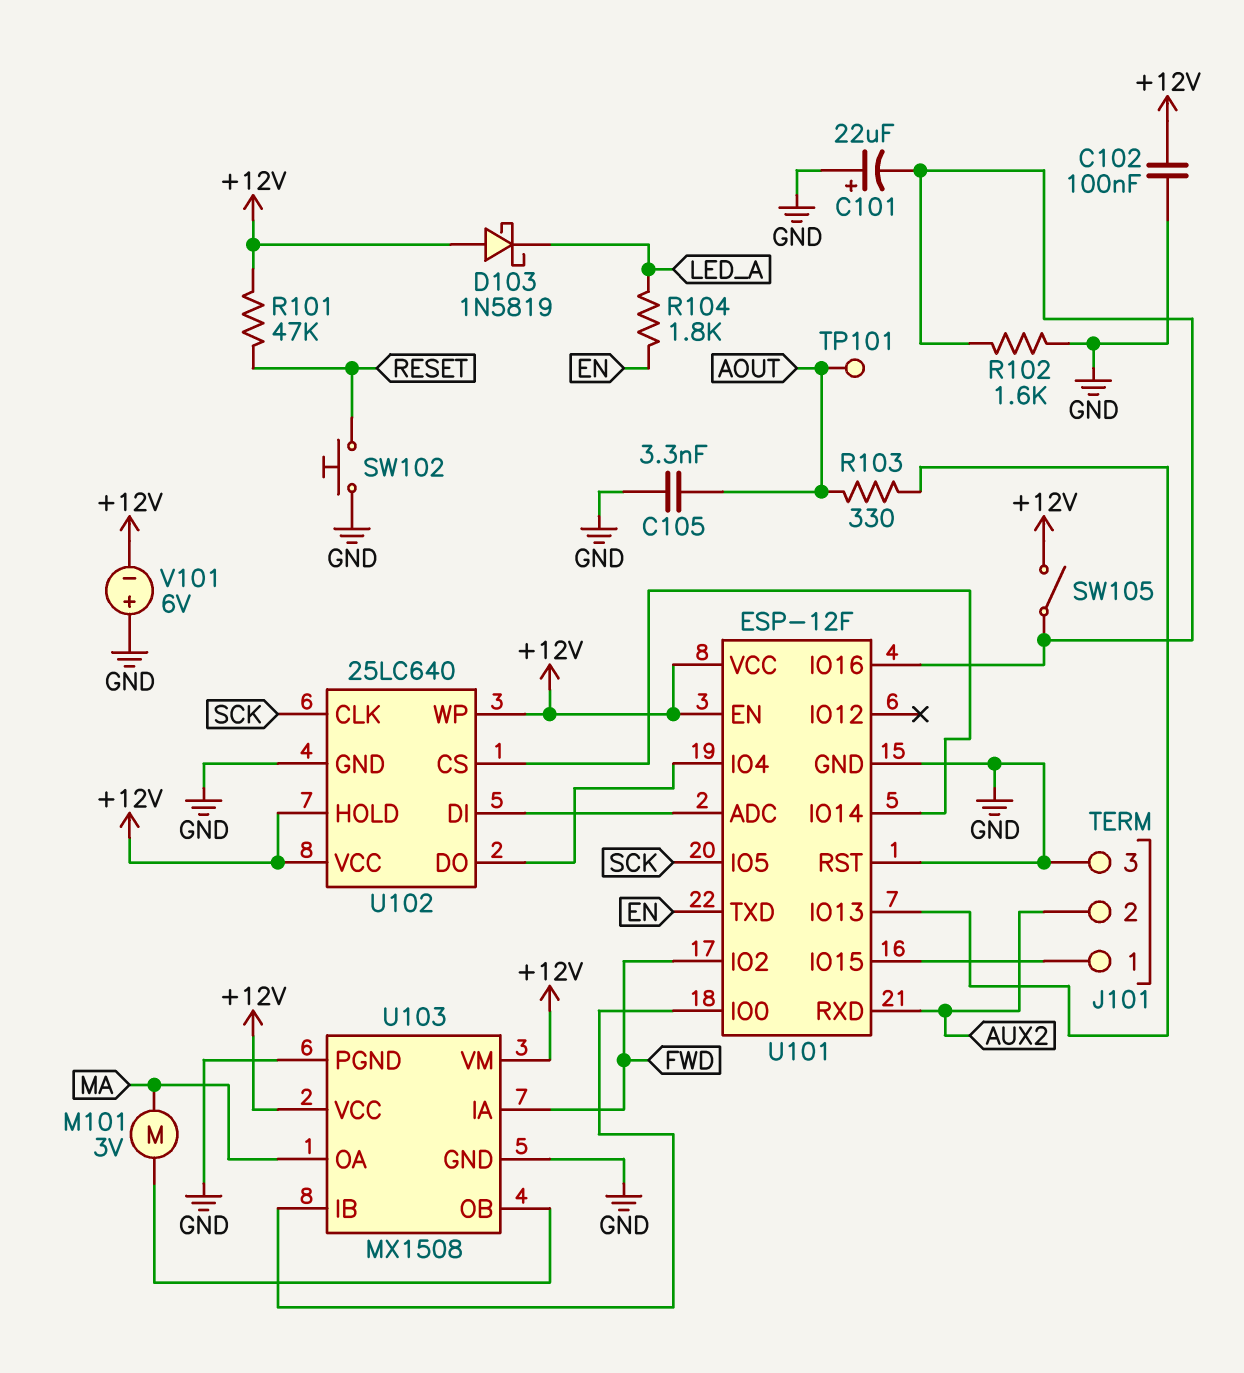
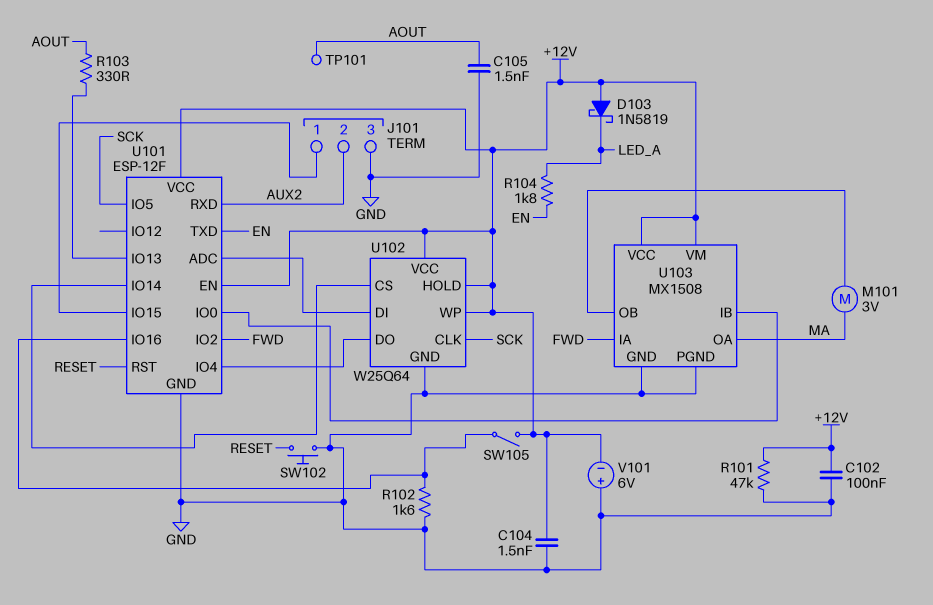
C101: 22uF (plus GND, minus U101/IO16) -> none
C104: none -> 1.5nF (+12V, GND)
C105: 3.3nF (AOUT, GND) -> 1.5nF (AOUT, GND)
R101: 47k (+12V, RESET) -> 47k (+12V, GND)
U101 pin RST: GND -> RESET
U102: 25LC640 -> W25Q64

